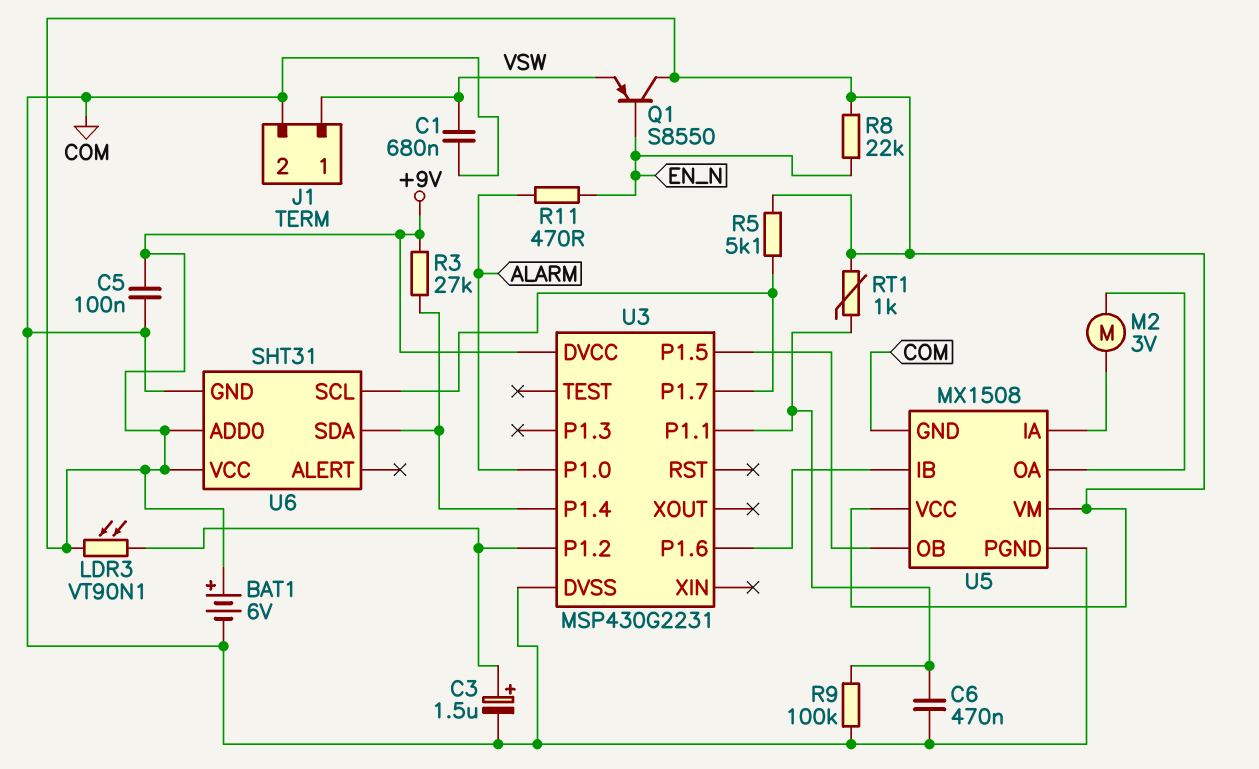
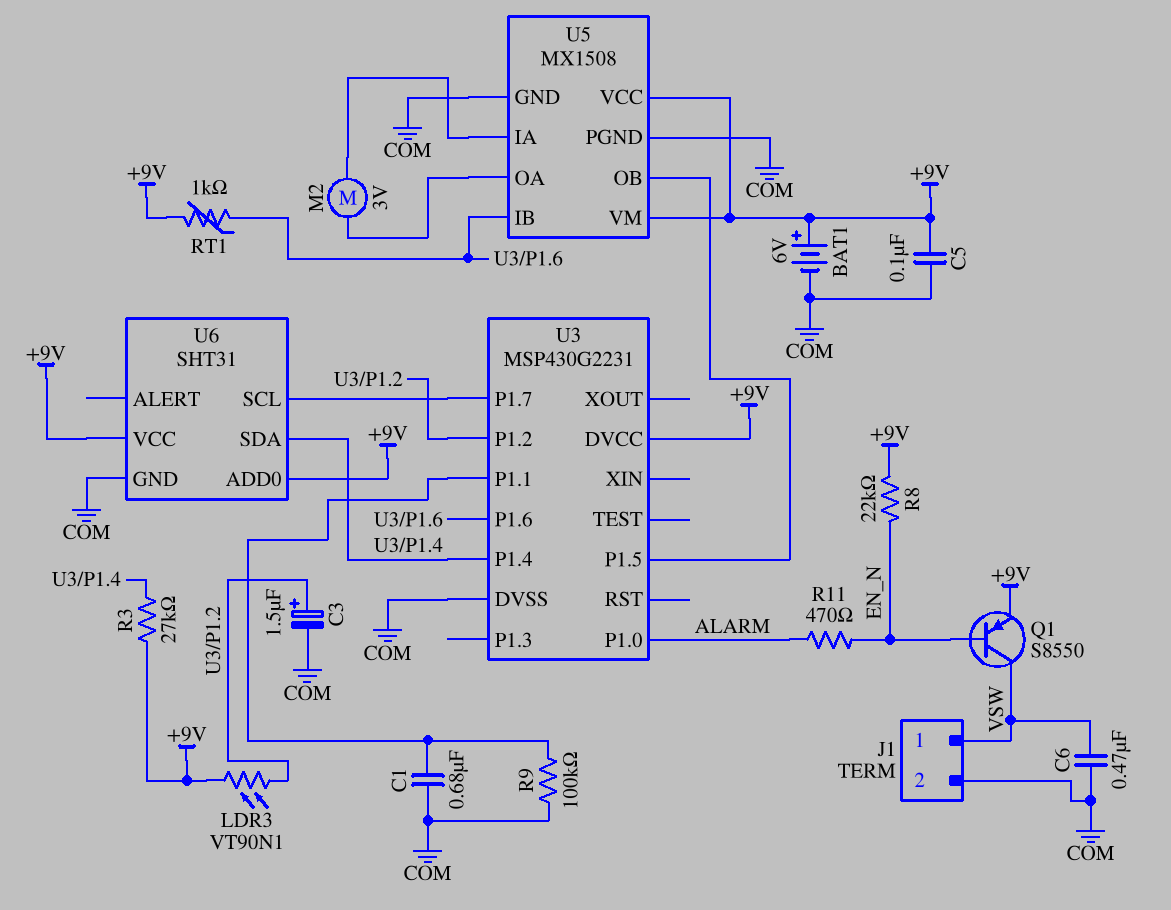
C1: 680nF (COM, VSW) -> 680nF (COM, U3/P1.1)
C6: 470nF (COM, U3/P1.1) -> 470nF (COM, VSW)
Q1: PNP S8550 (B EN_N, C +9V, E VSW) -> PNP S8550 (B EN_N, C VSW, E +9V)
R5: 5.1k (+9V, U3/P1.7) -> none
RT1: 1k (+9V, U3/P1.1) -> 1k (+9V, U3/P1.6)

